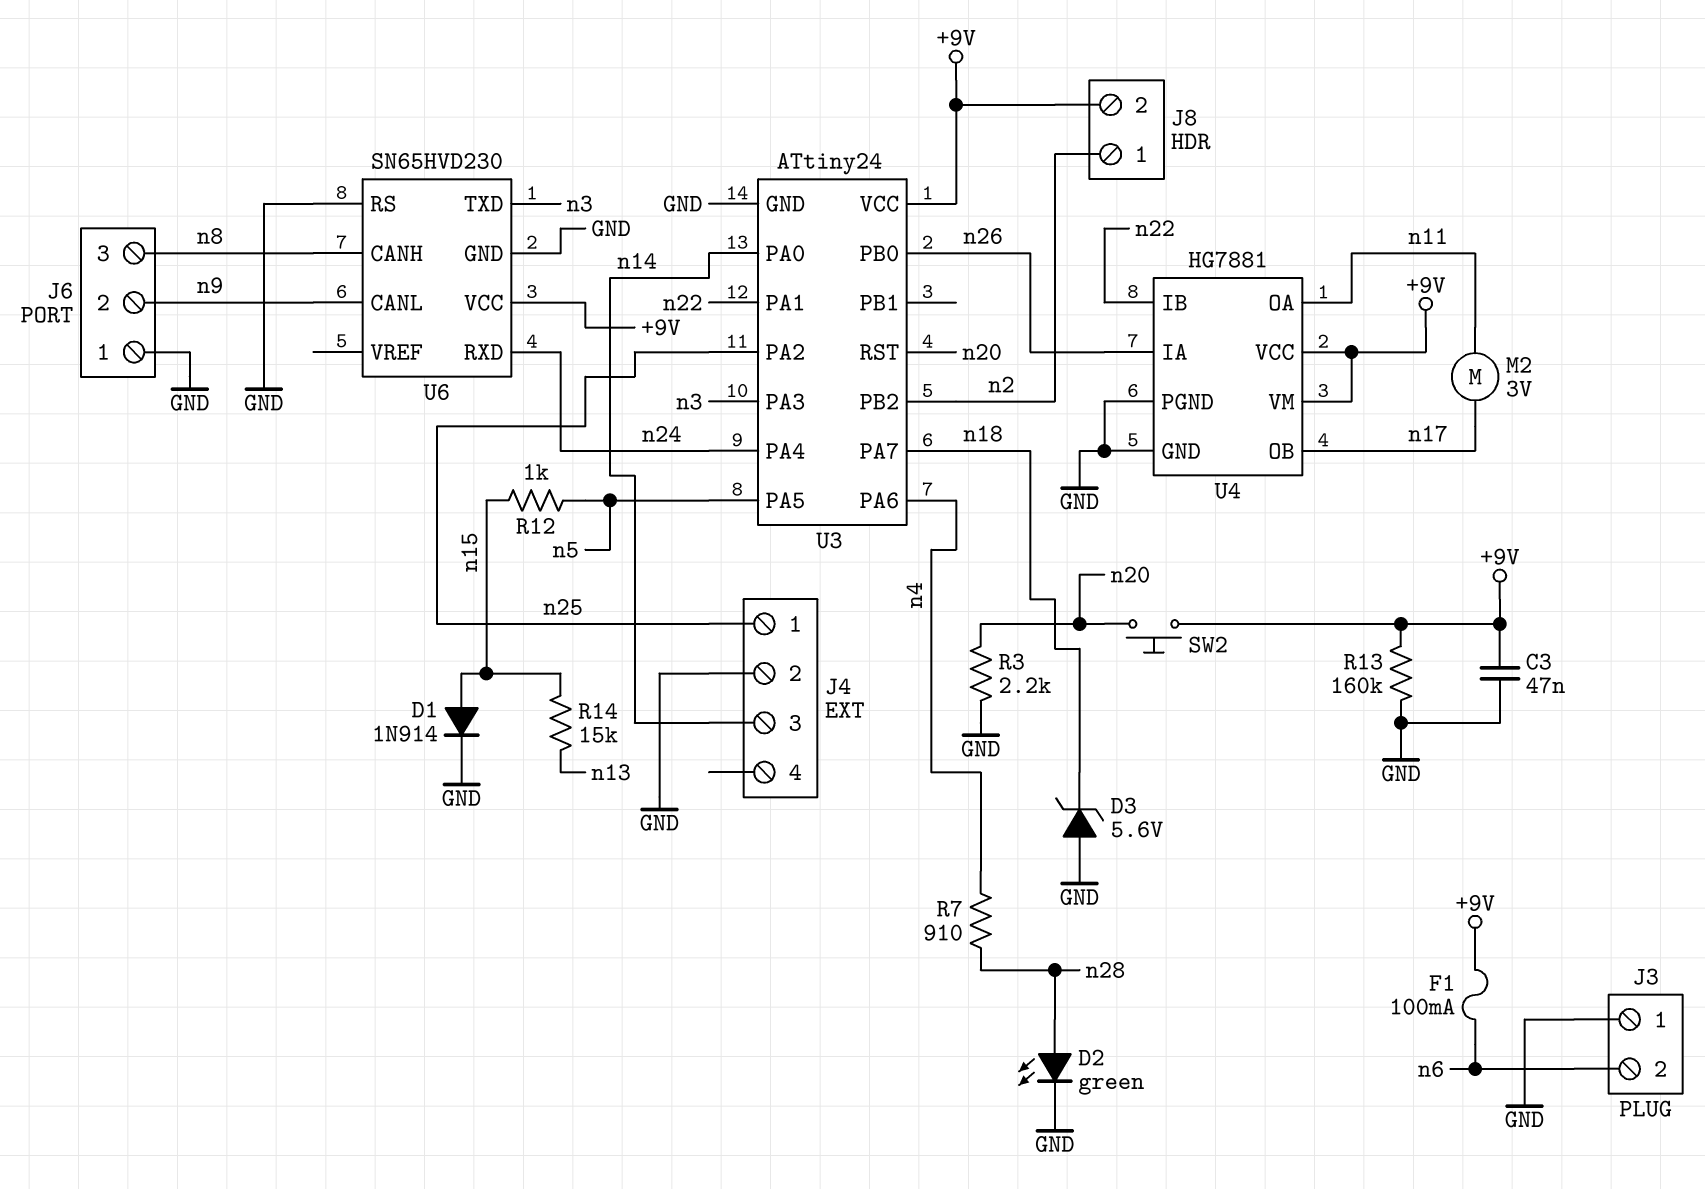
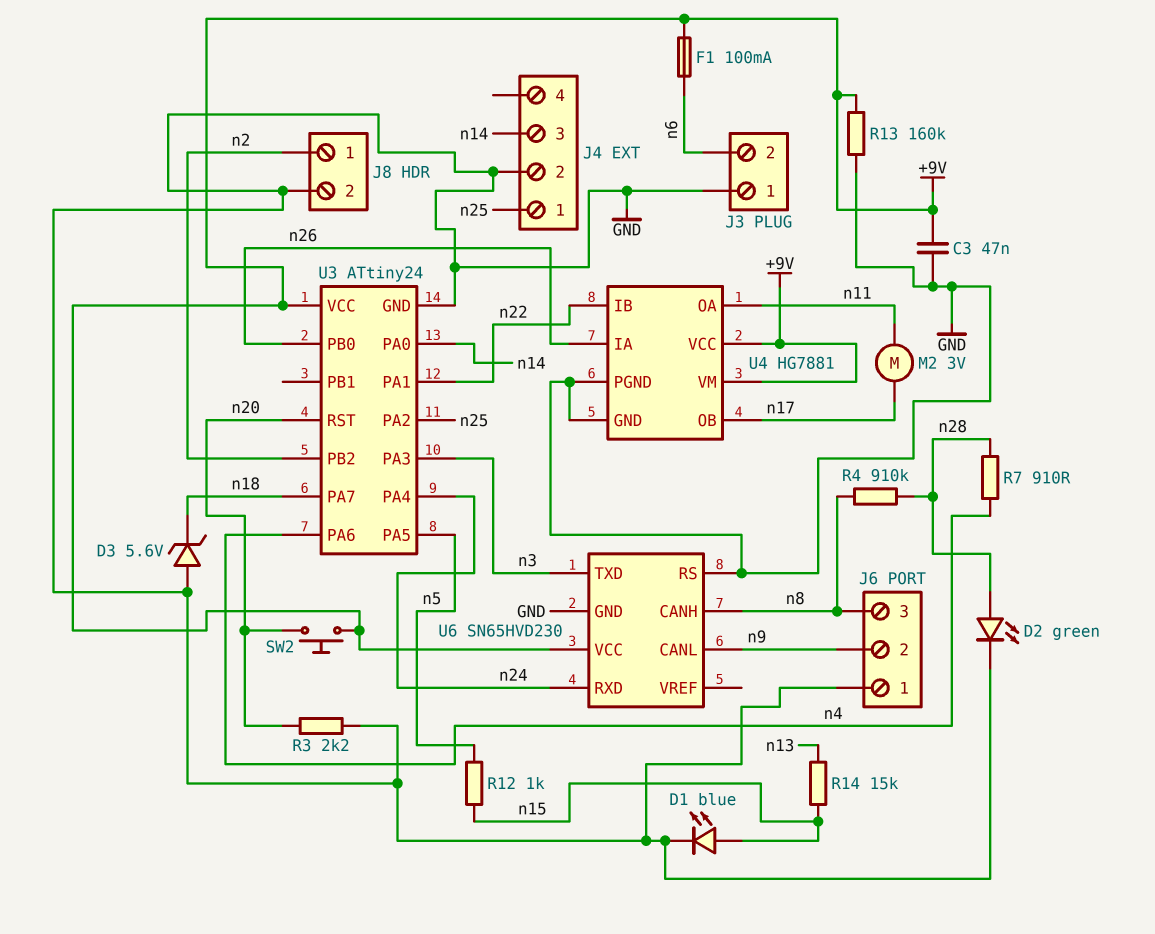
D1: diode 1N914 (A n15, K GND) -> LED blue (A n15, K GND)
J8 pin 2: +9V -> GND
R4: none -> 910k (n8, n28)

